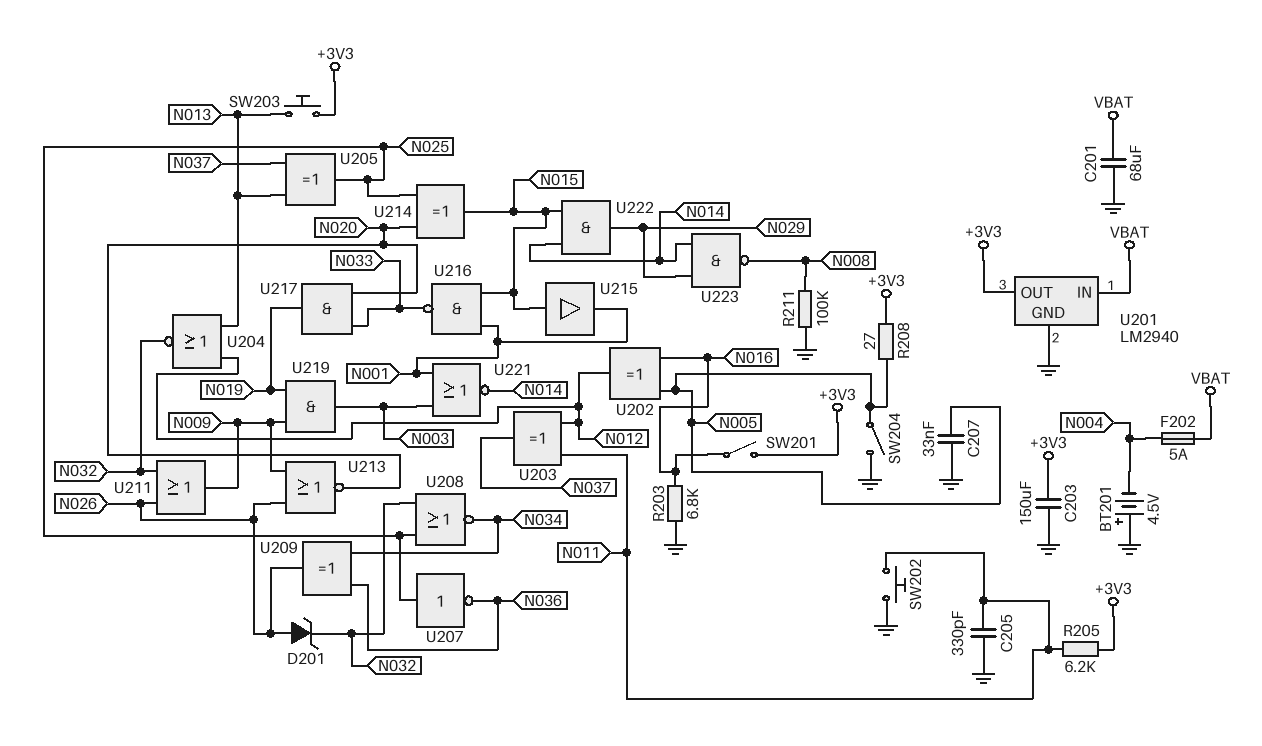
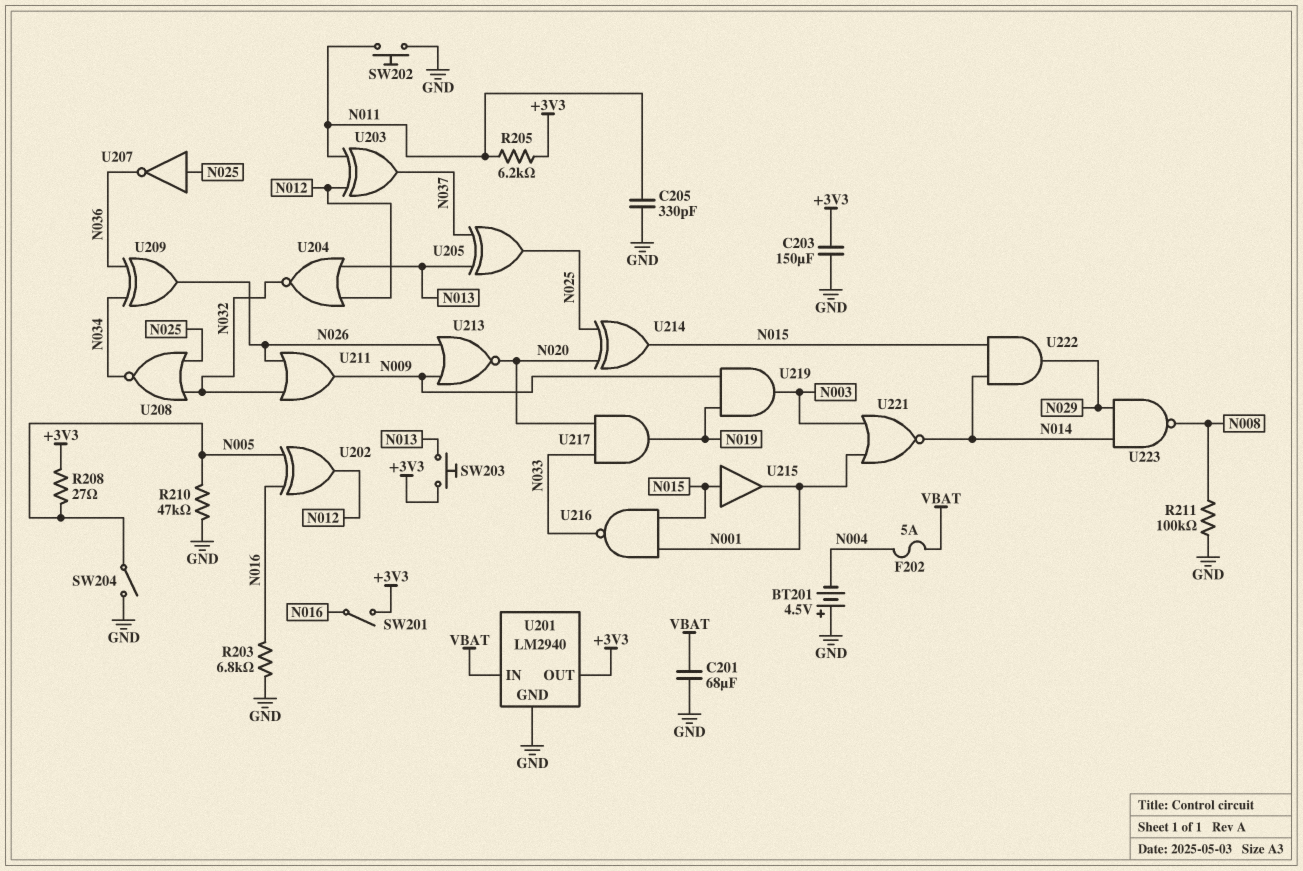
C207: 33nF (GND, N005) -> none
D201: zener (A N026, K N032) -> none
R210: none -> 47k (GND, N005)

